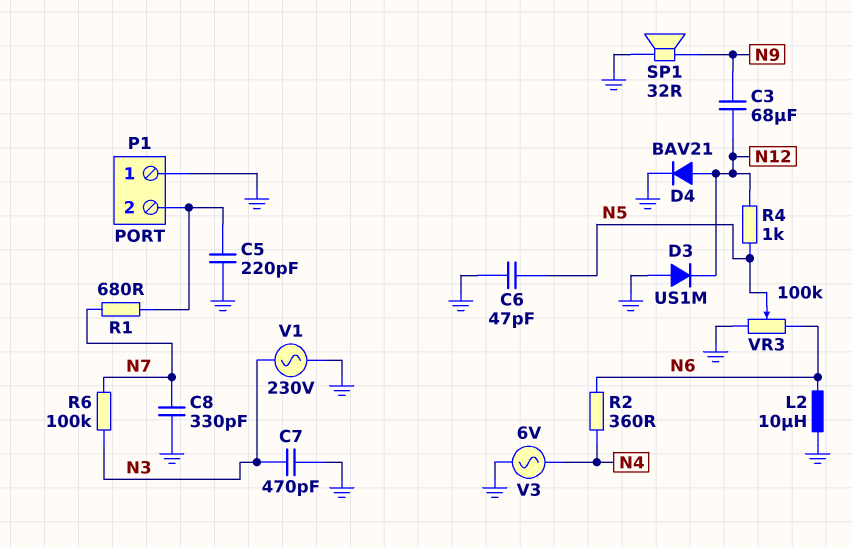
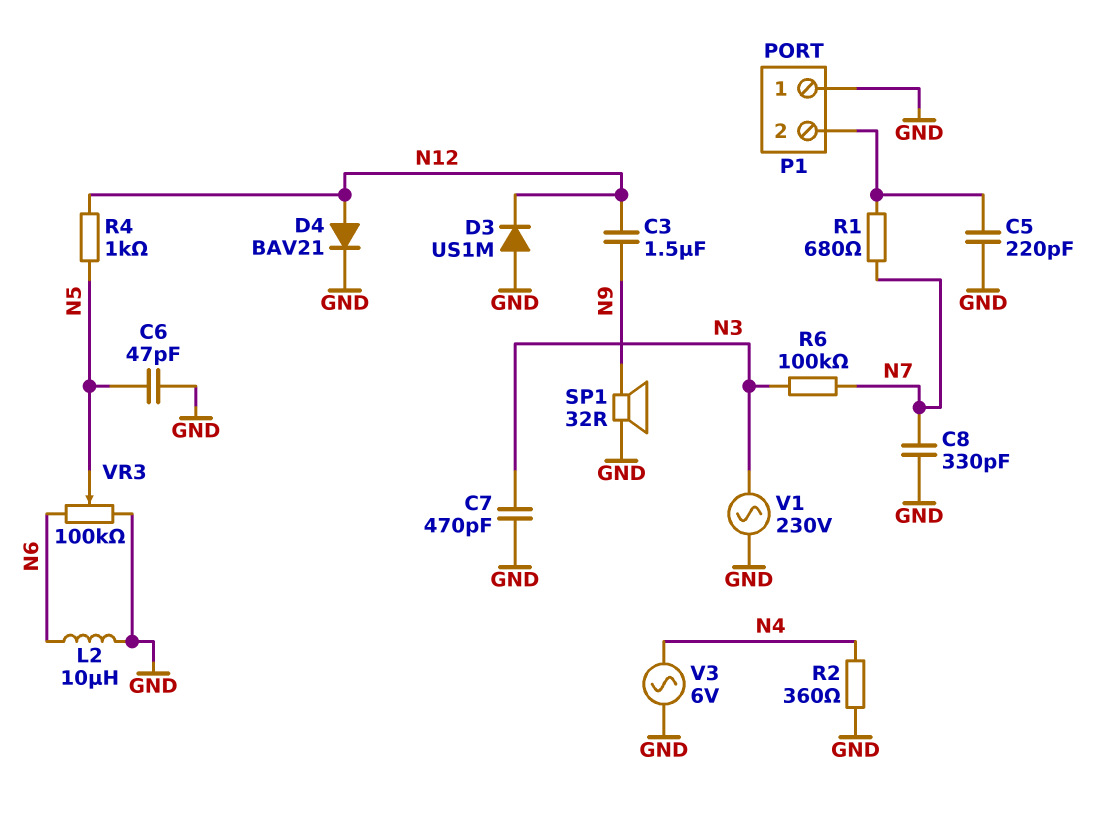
C3: 68uF (N9, N12) -> 1.5uF (N9, N12)
R2: 360 (N4, N6) -> 360 (GND, N4)

